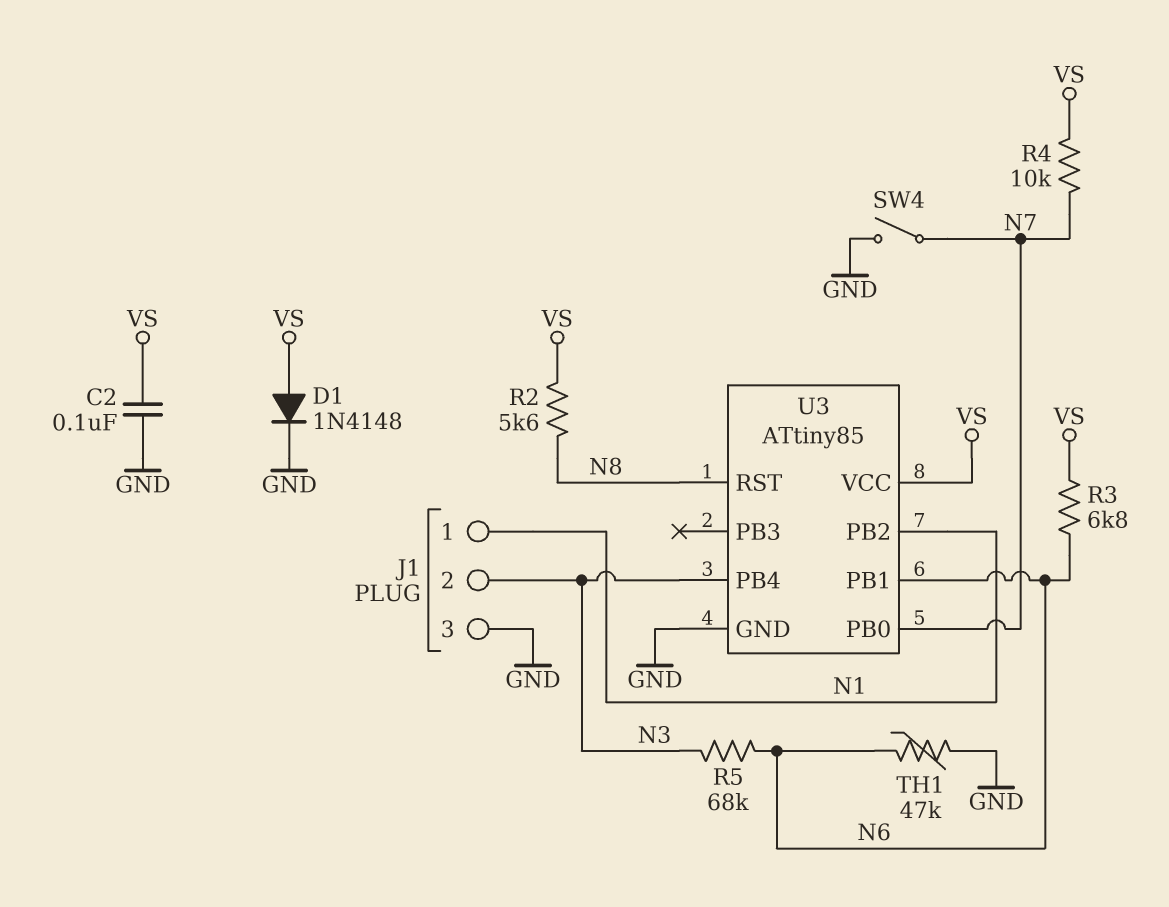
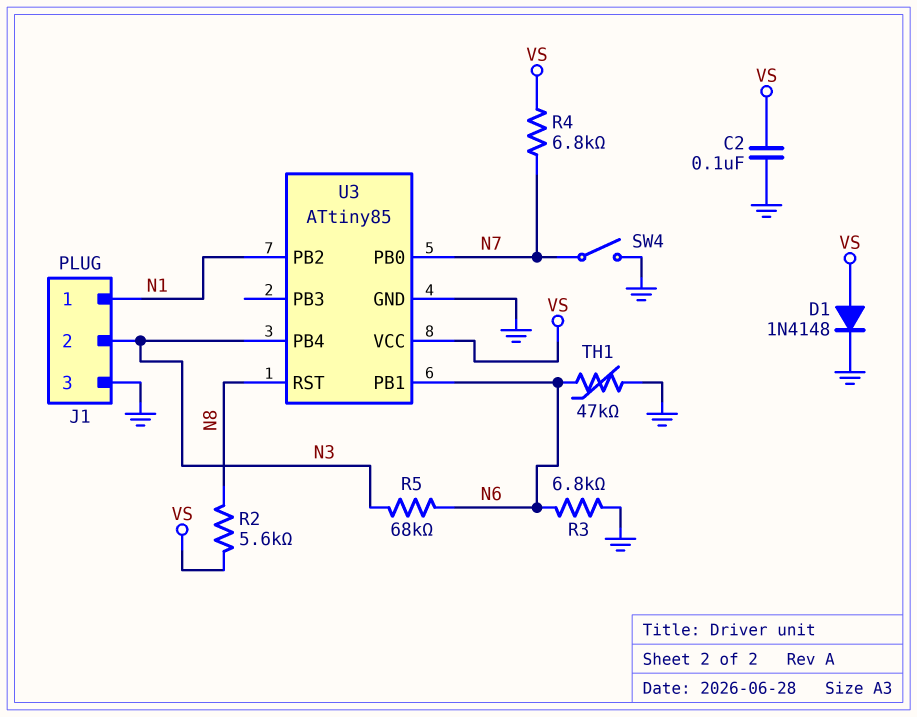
R3: 6.8k (N6, VS) -> 6.8k (GND, N6)
R4: 10k (N7, VS) -> 6.8k (N7, VS)

